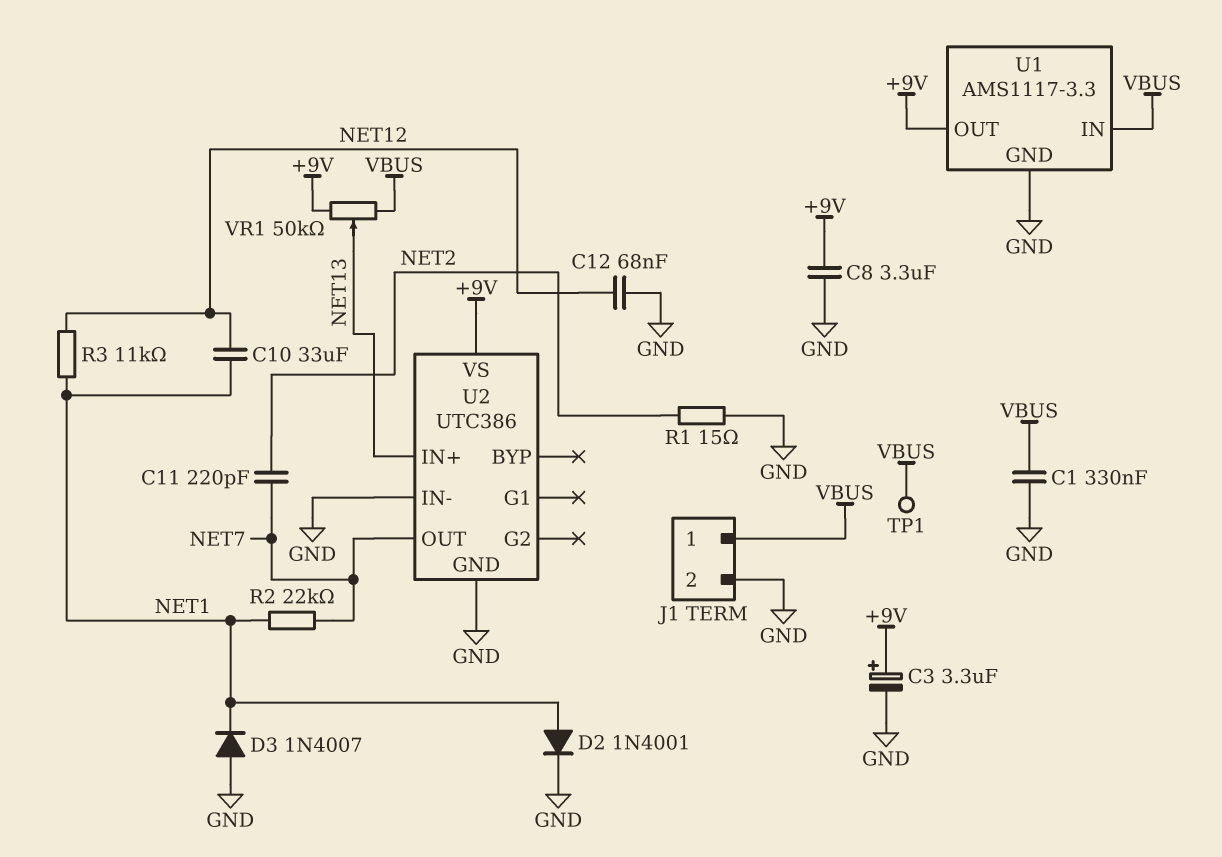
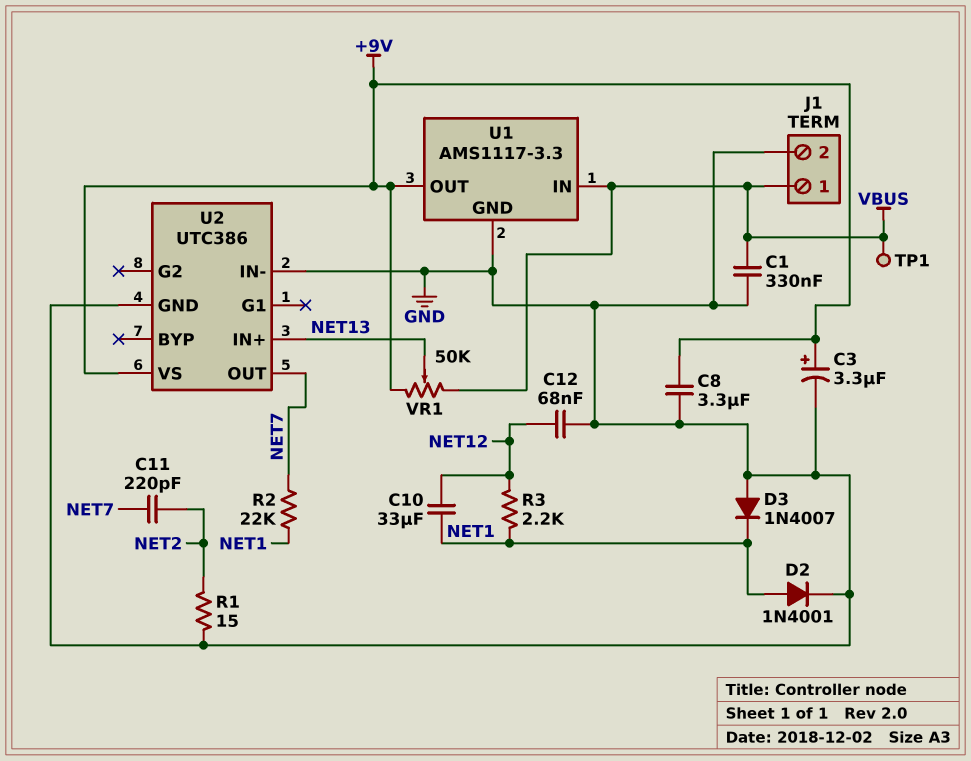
R3: 11k (NET1, NET12) -> 2.2k (NET1, NET12)

